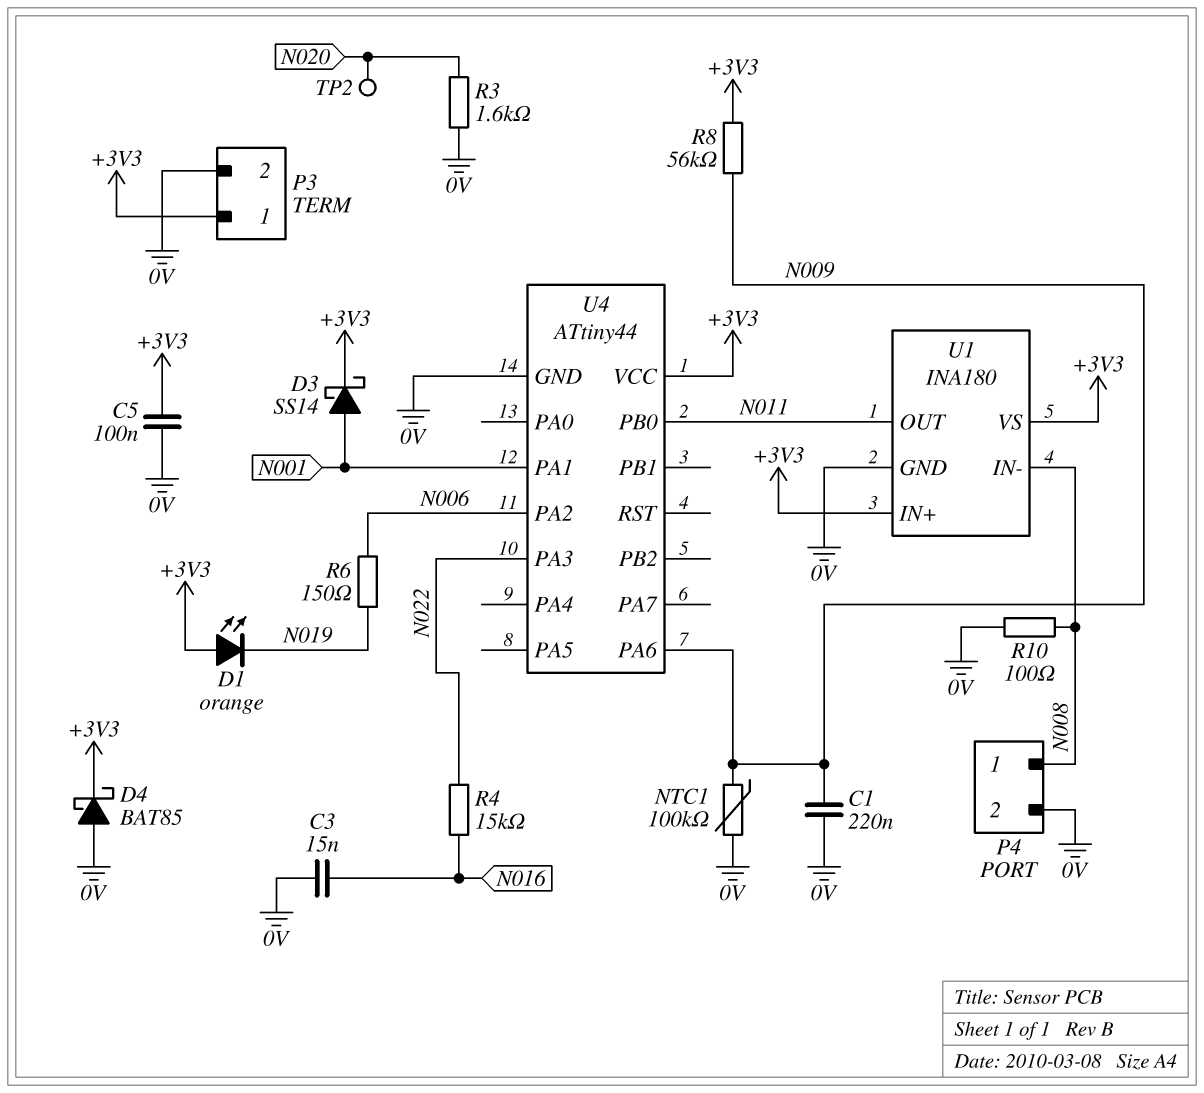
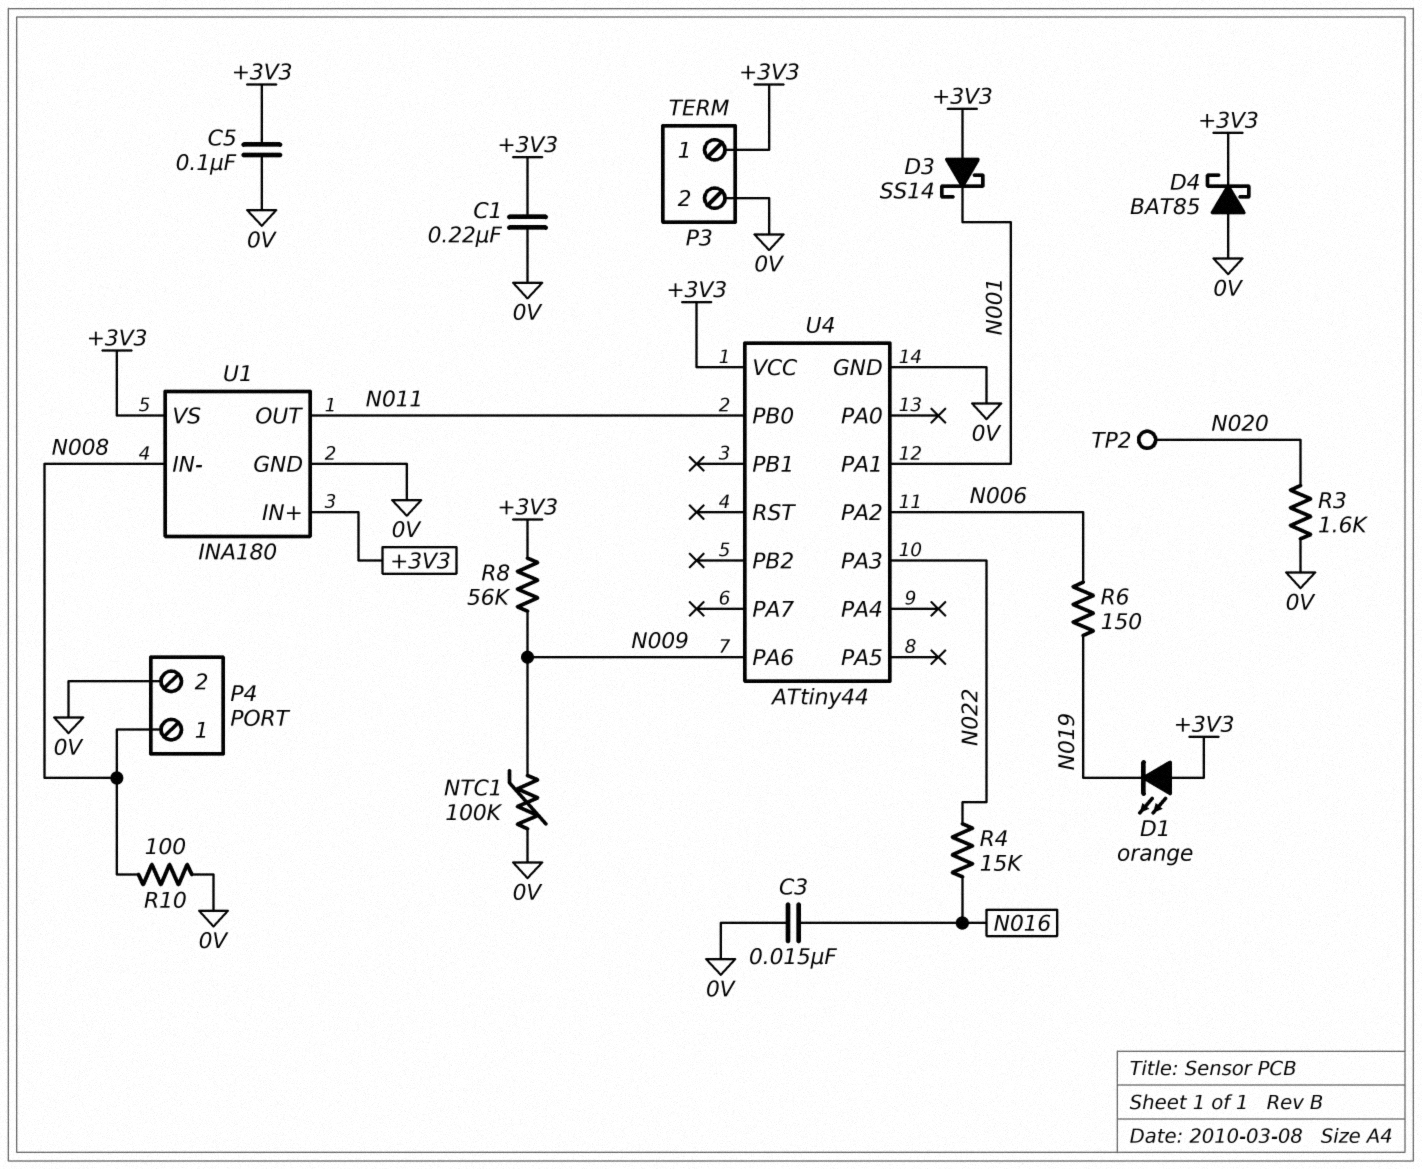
C1: 220nF (0V, N009) -> 220nF (+3V3, 0V)
D3: schottky SS14 (A N001, K +3V3) -> schottky SS14 (A +3V3, K N001)

